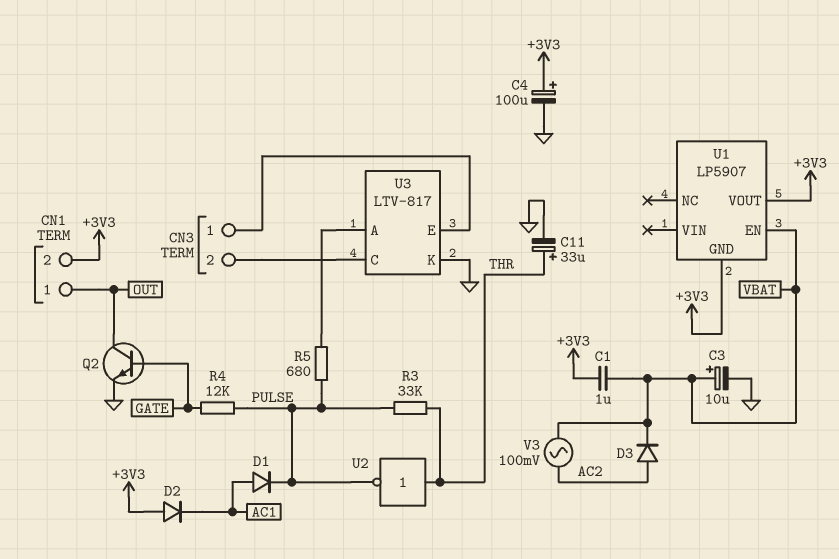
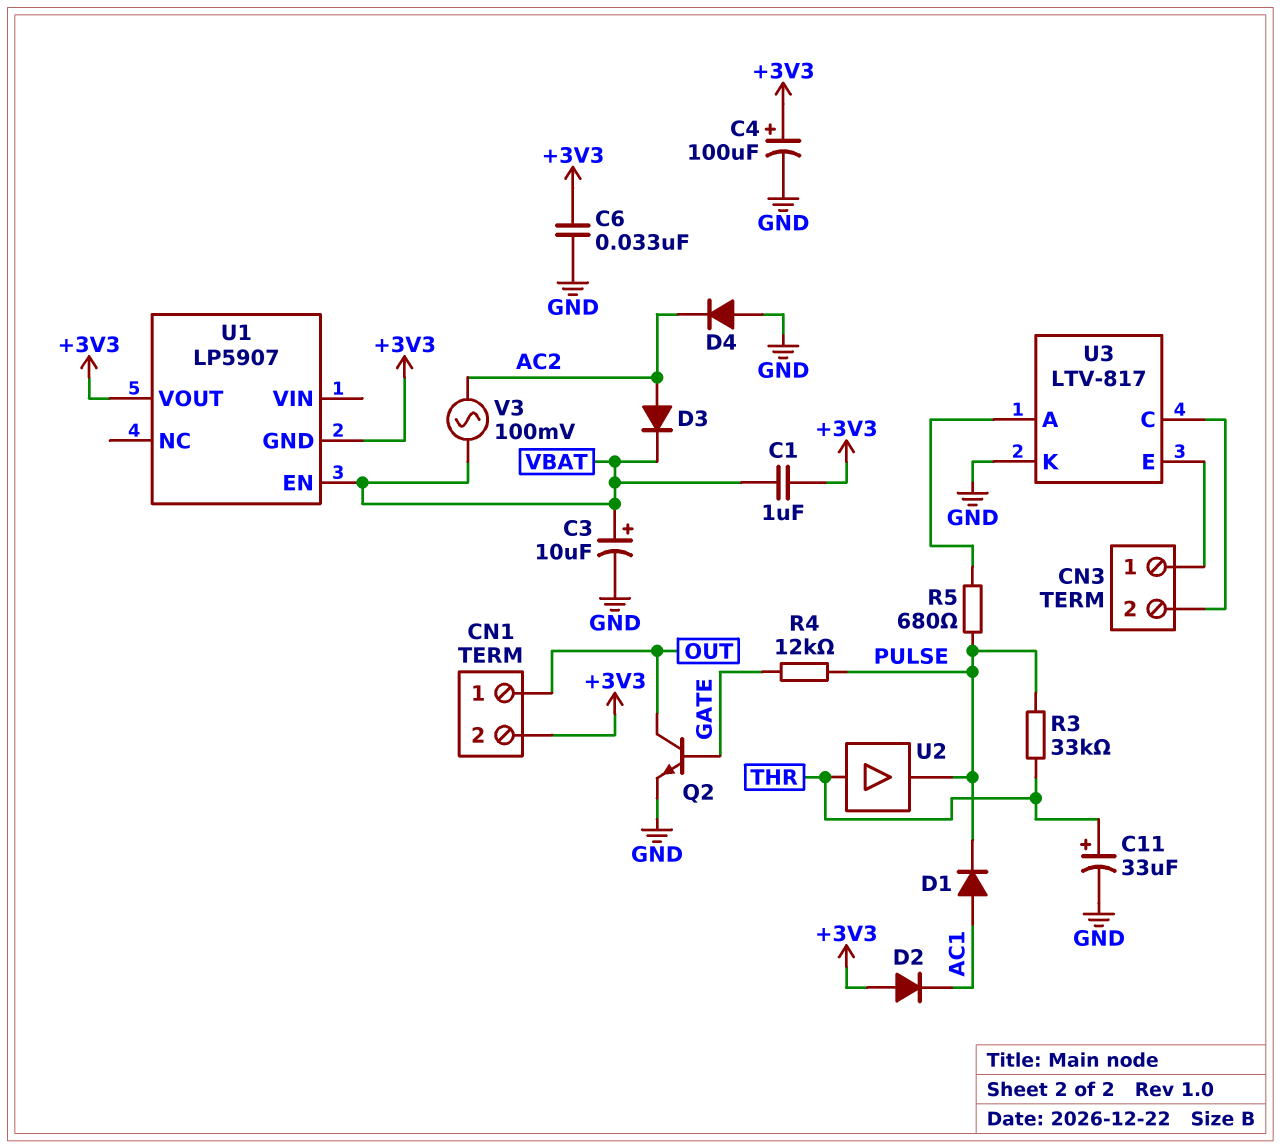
C6: none -> 33nF (+3V3, GND)
D4: none -> diode (A GND, K AC2)
U2: NOT (in THR, out PULSE) -> buffer (in THR, out PULSE)

